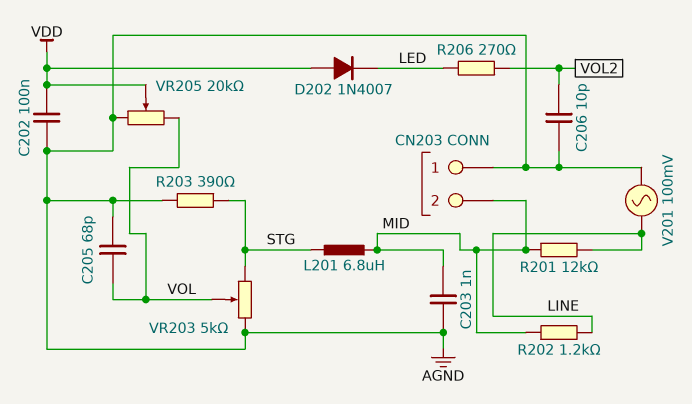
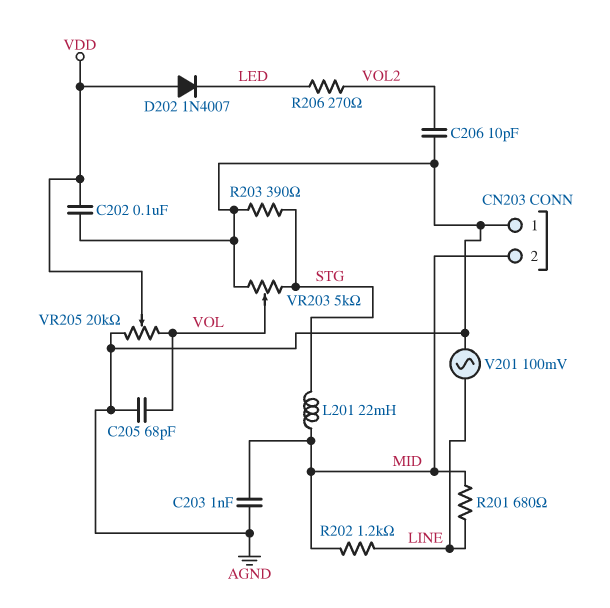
L201: 6.8uH (MID, STG) -> 22mH (MID, STG)
R201: 12k (LINE, MID) -> 680 (LINE, MID)

